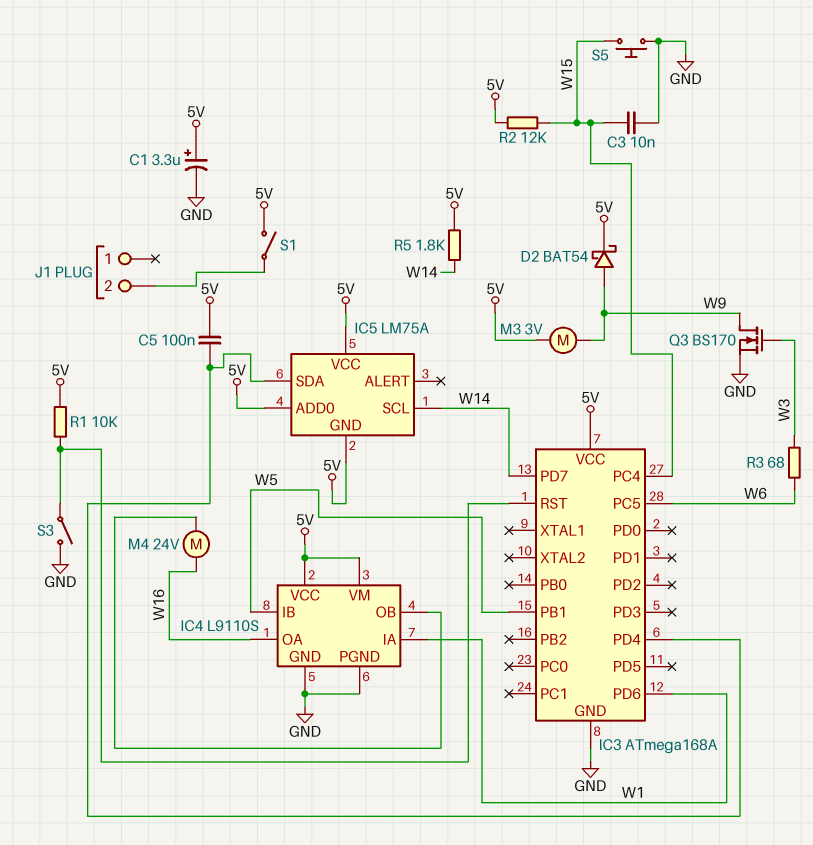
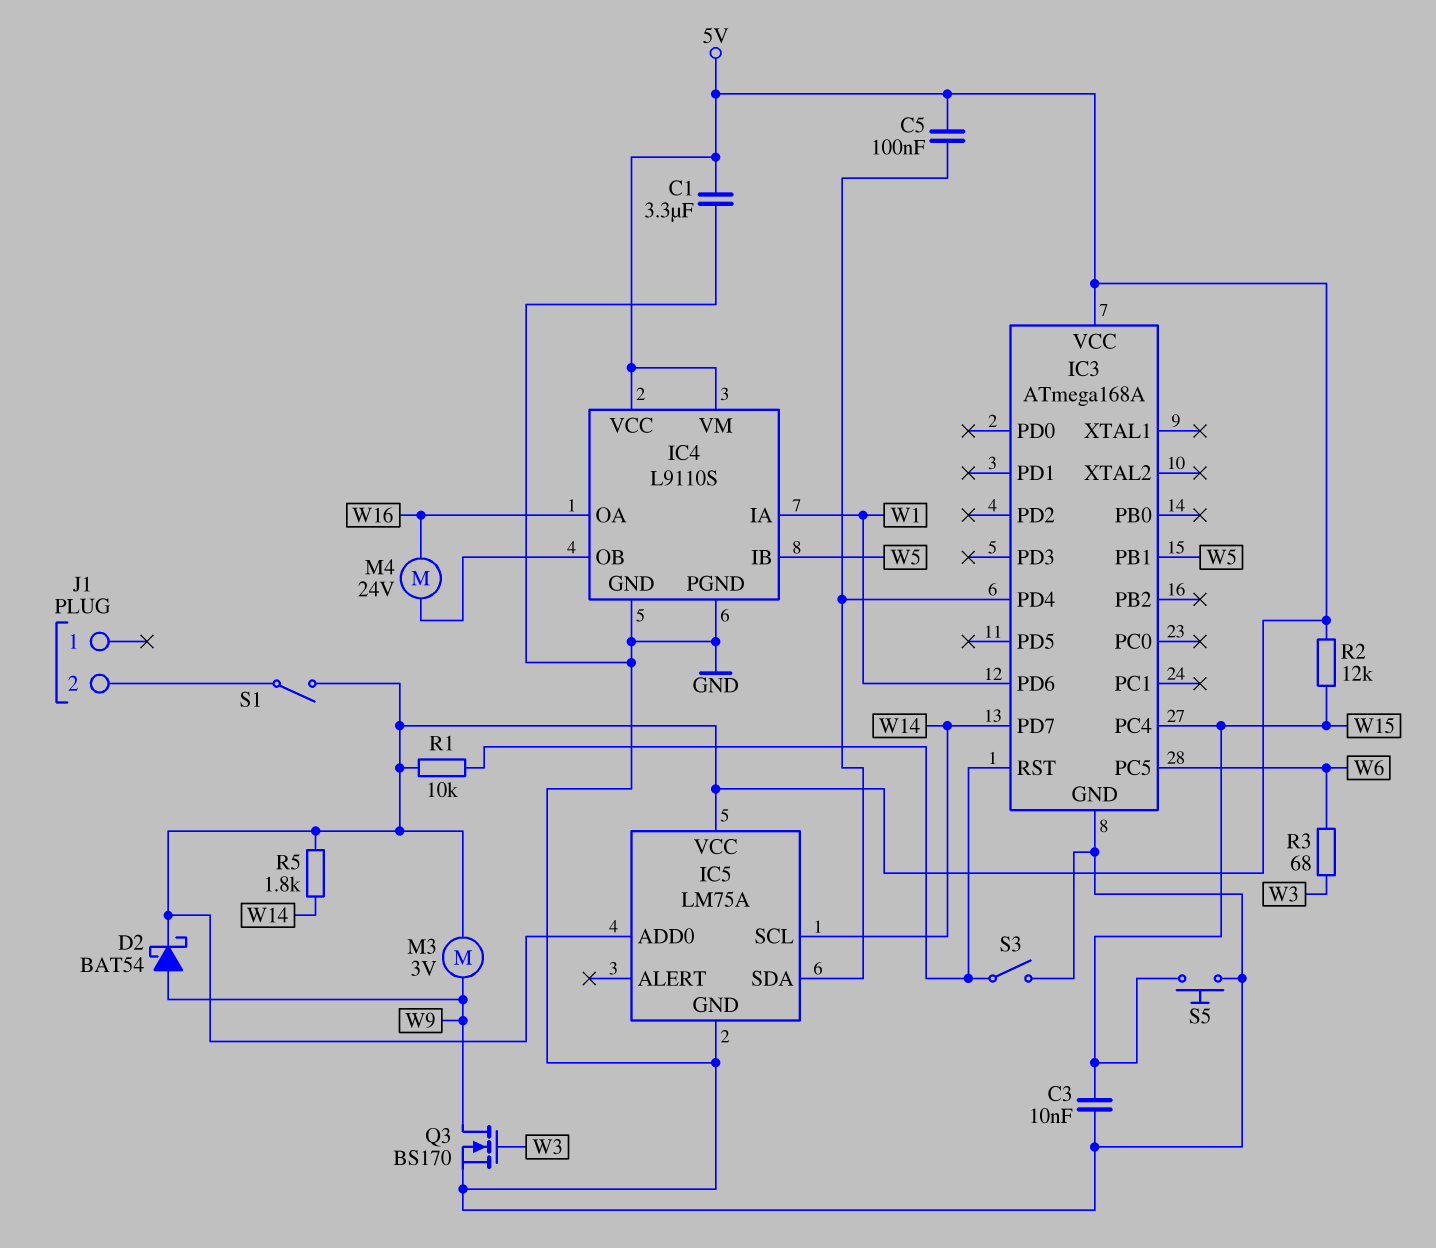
C1: 3.3uF (plus 5V, minus GND) -> 3.3uF (5V, GND)
IC5 pin GND: 5V -> GND

